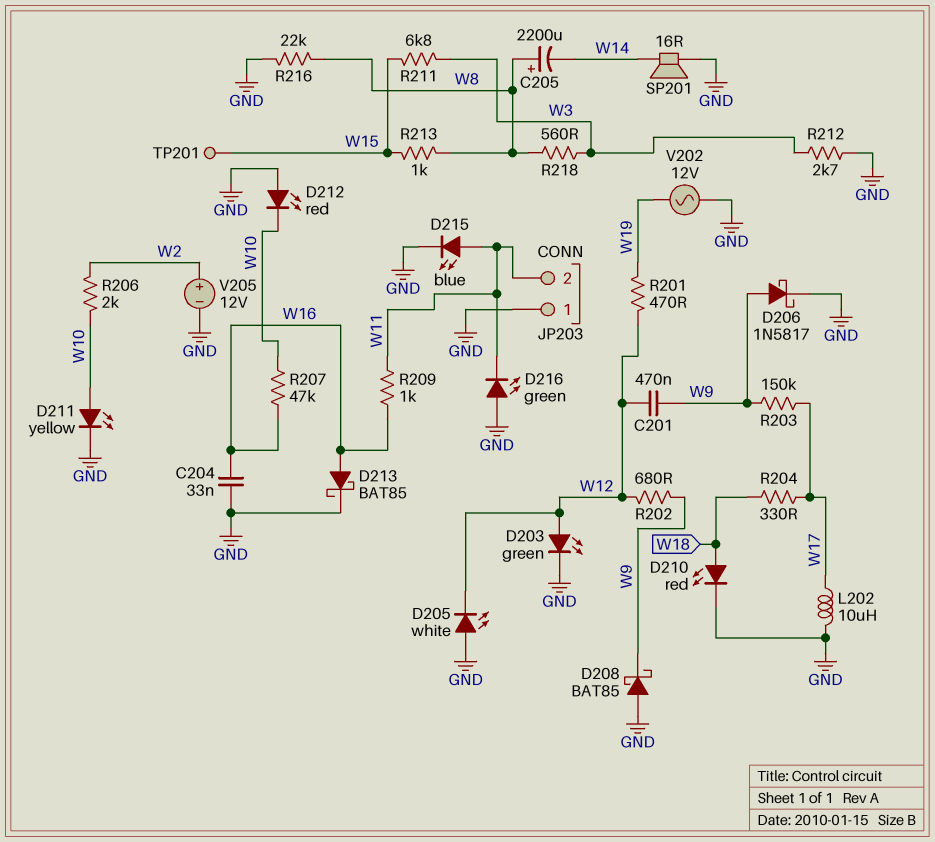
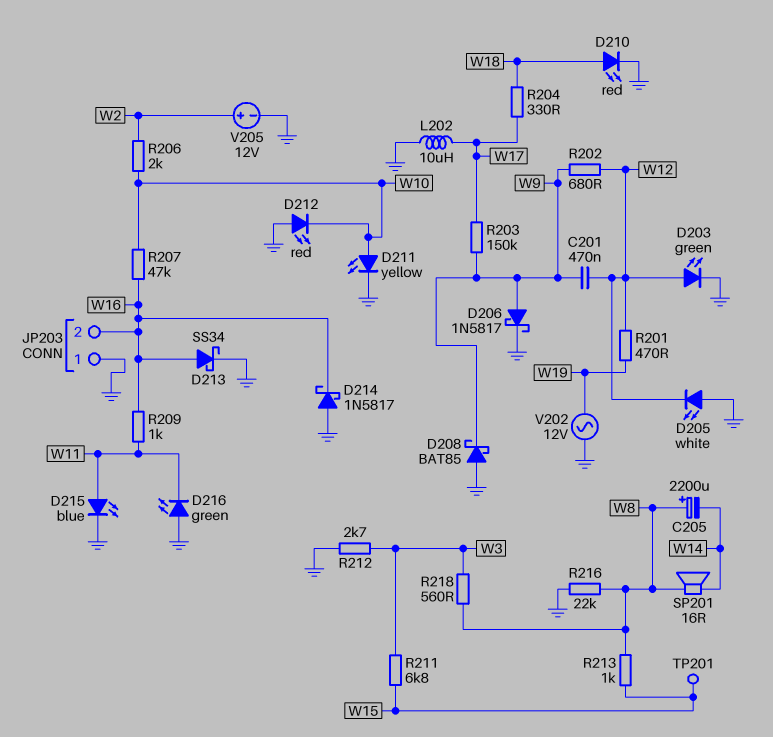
C204: 33nF (GND, W16) -> none
D213: schottky BAT85 (A W16, K GND) -> schottky SS34 (A W16, K GND)
D214: none -> schottky 1N5817 (A GND, K W16)
JP203 pin 2: W11 -> W16
SP201: speaker 16R (GND, W14) -> speaker 16R (W8, W14)

